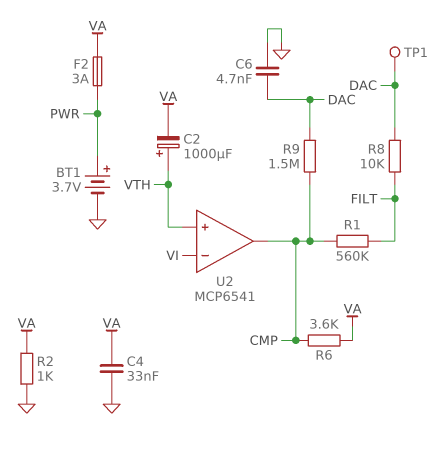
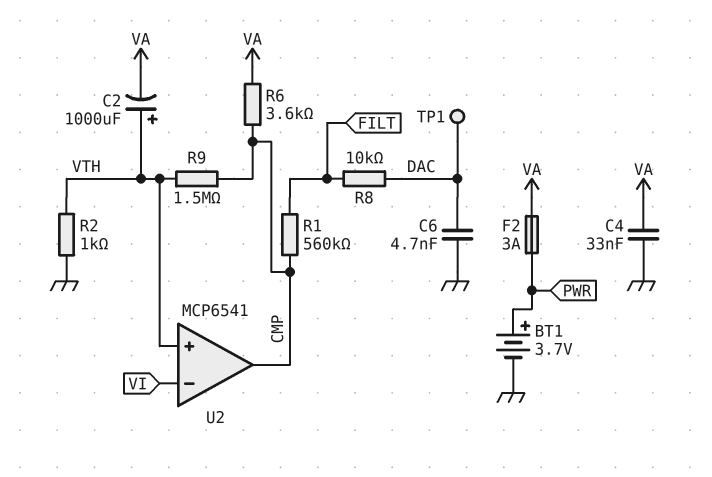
R2: 1k (GND, VA) -> 1k (GND, VTH)
R9: 1.5M (CMP, DAC) -> 1.5M (CMP, VTH)

